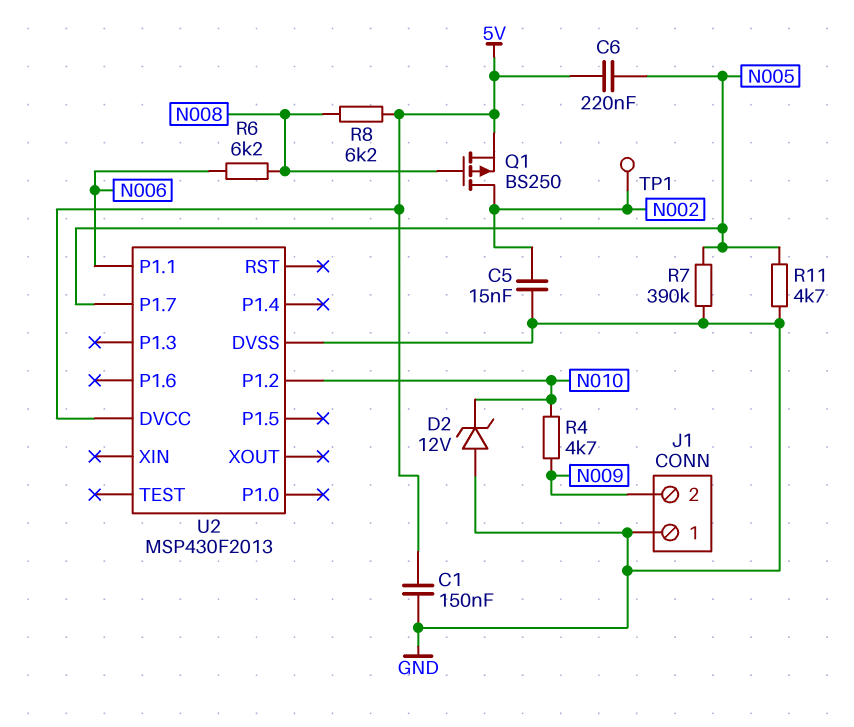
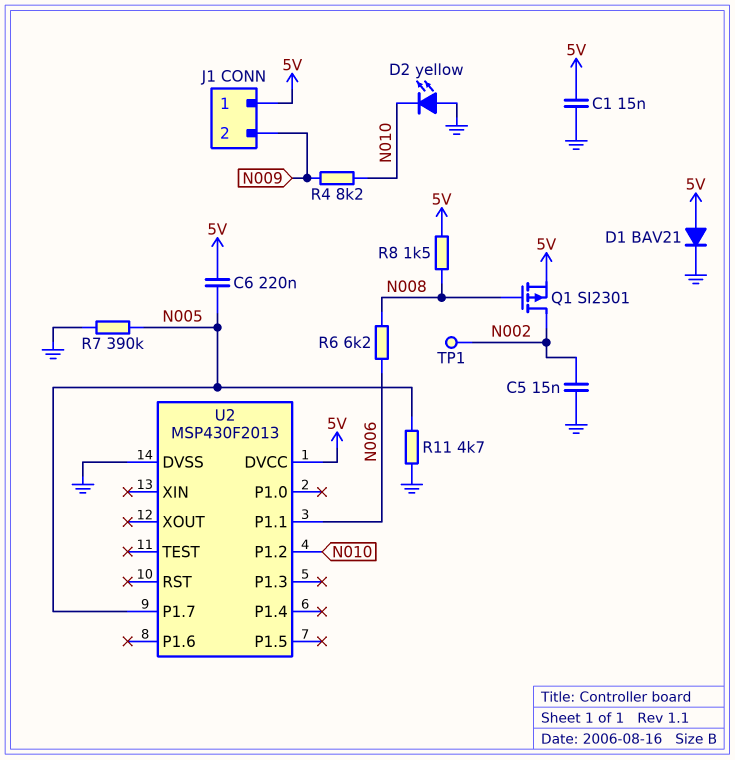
C1: 150nF (5V, GND) -> 15nF (5V, GND)
D1: none -> diode BAV21 (A 5V, K GND)
D2: zener 12V (A GND, K N010) -> LED yellow (A GND, K N010)
J1 pin 1: GND -> 5V
Q1: PMOS BS250 (G N008, D N002, S 5V) -> PMOS SI2301 (G N008, D N002, S 5V)
R4: 4.7k (N009, N010) -> 8.2k (N009, N010)
R8: 6.2k (5V, N008) -> 1.5k (5V, N008)

